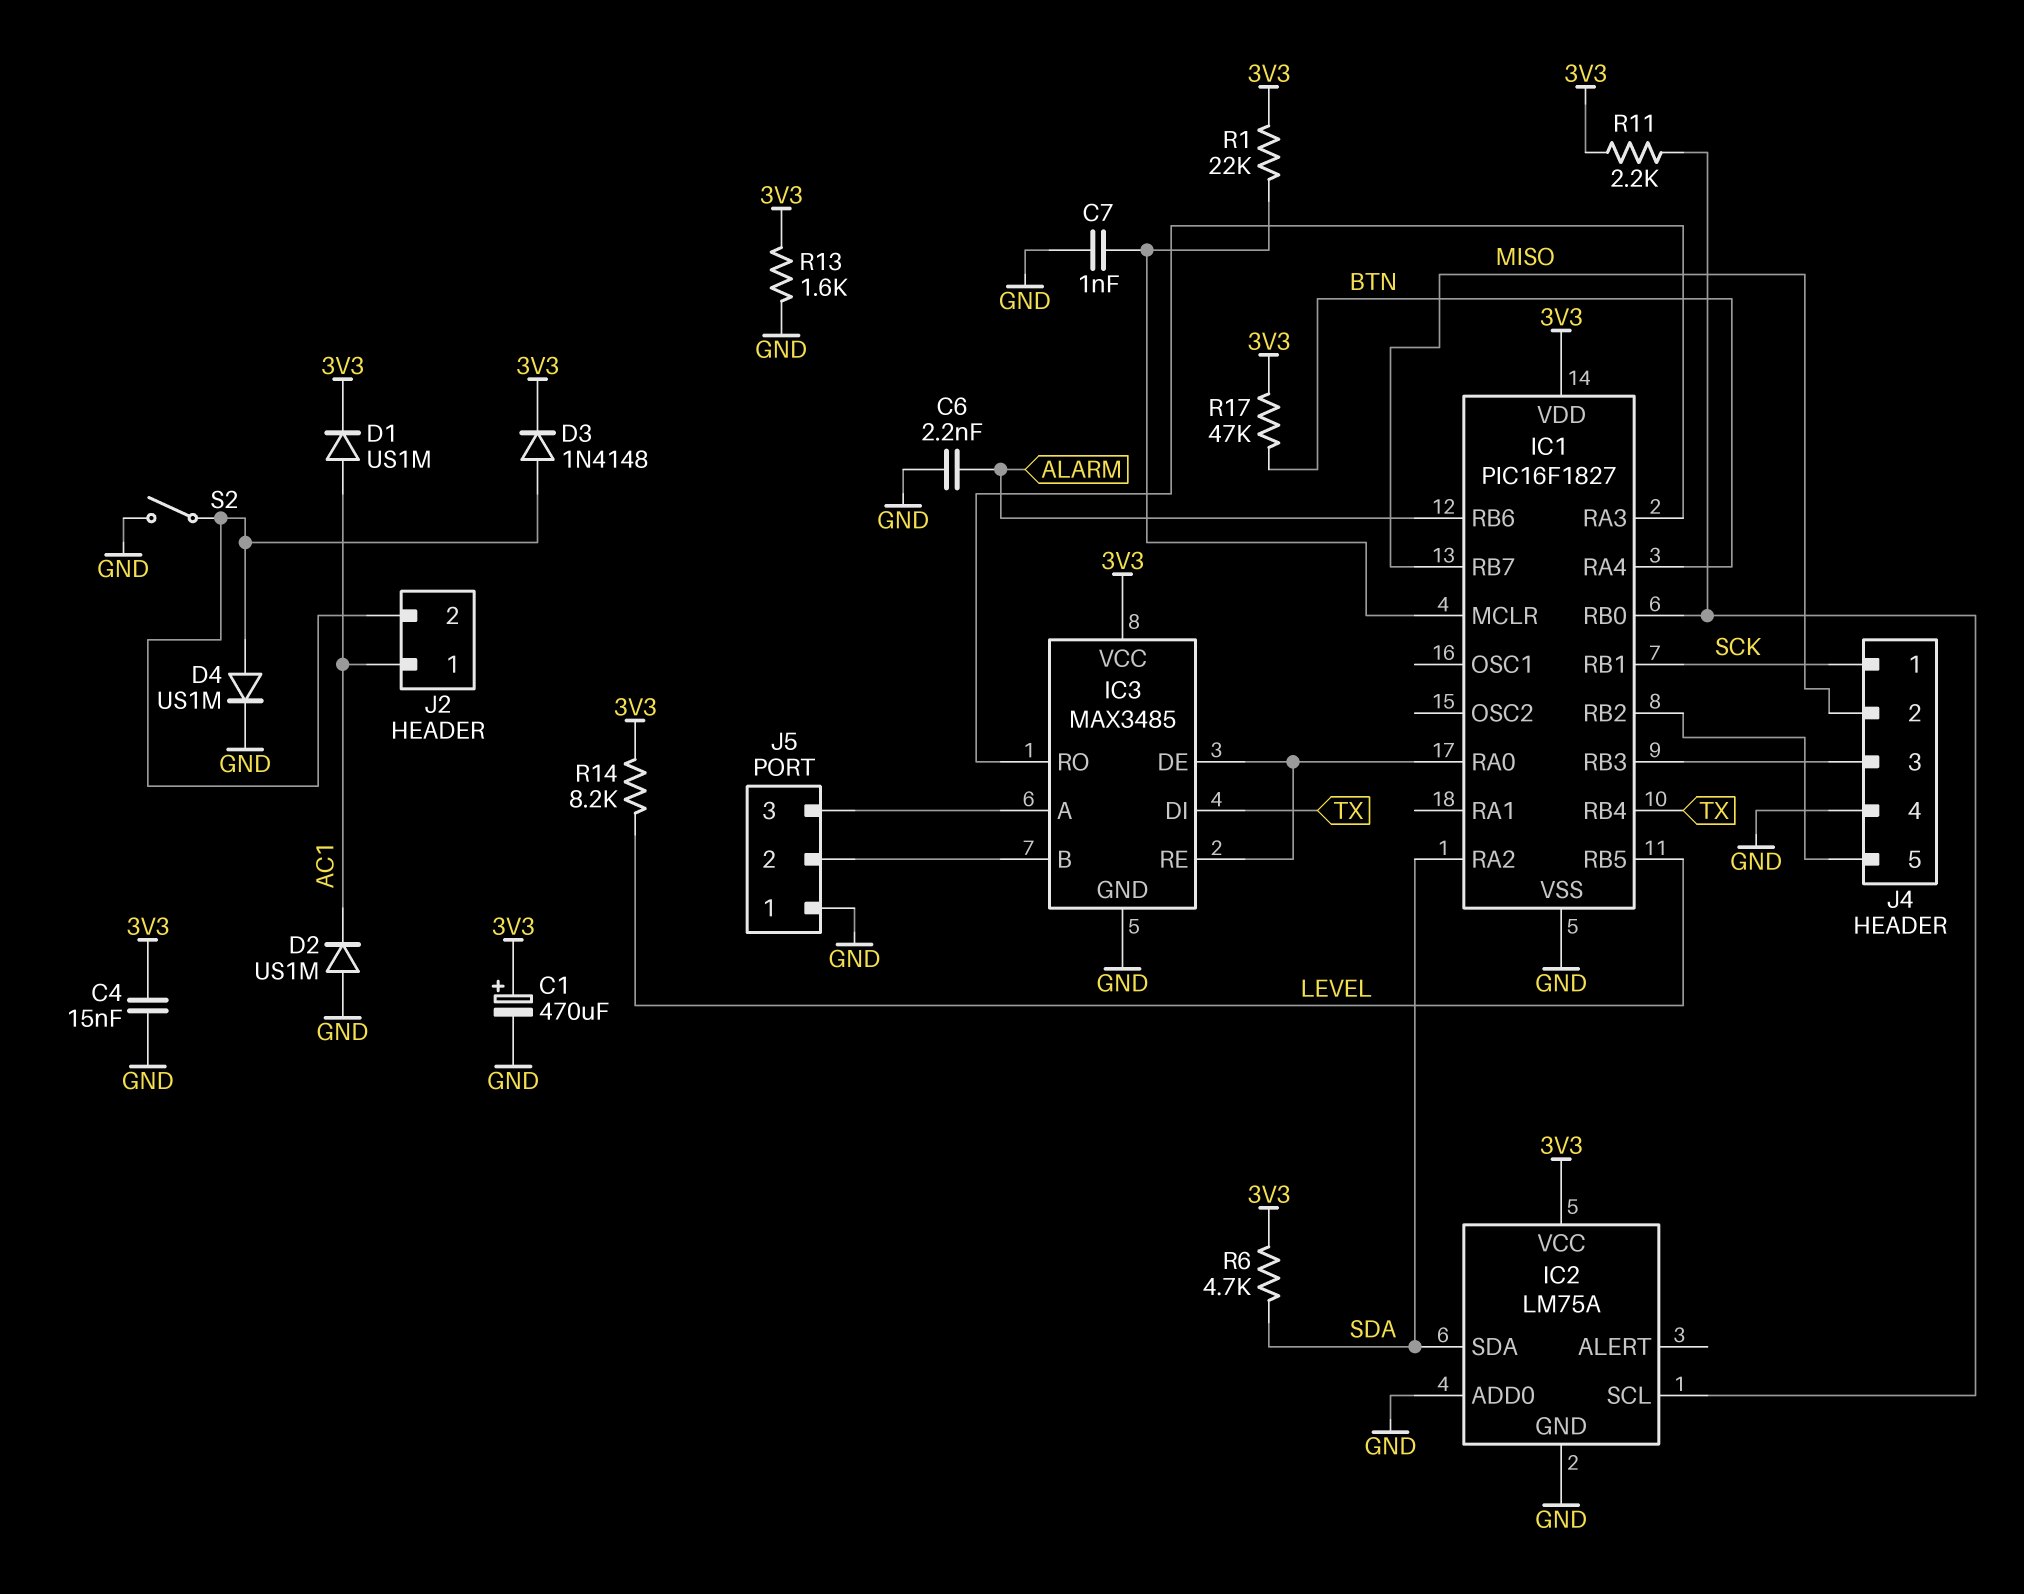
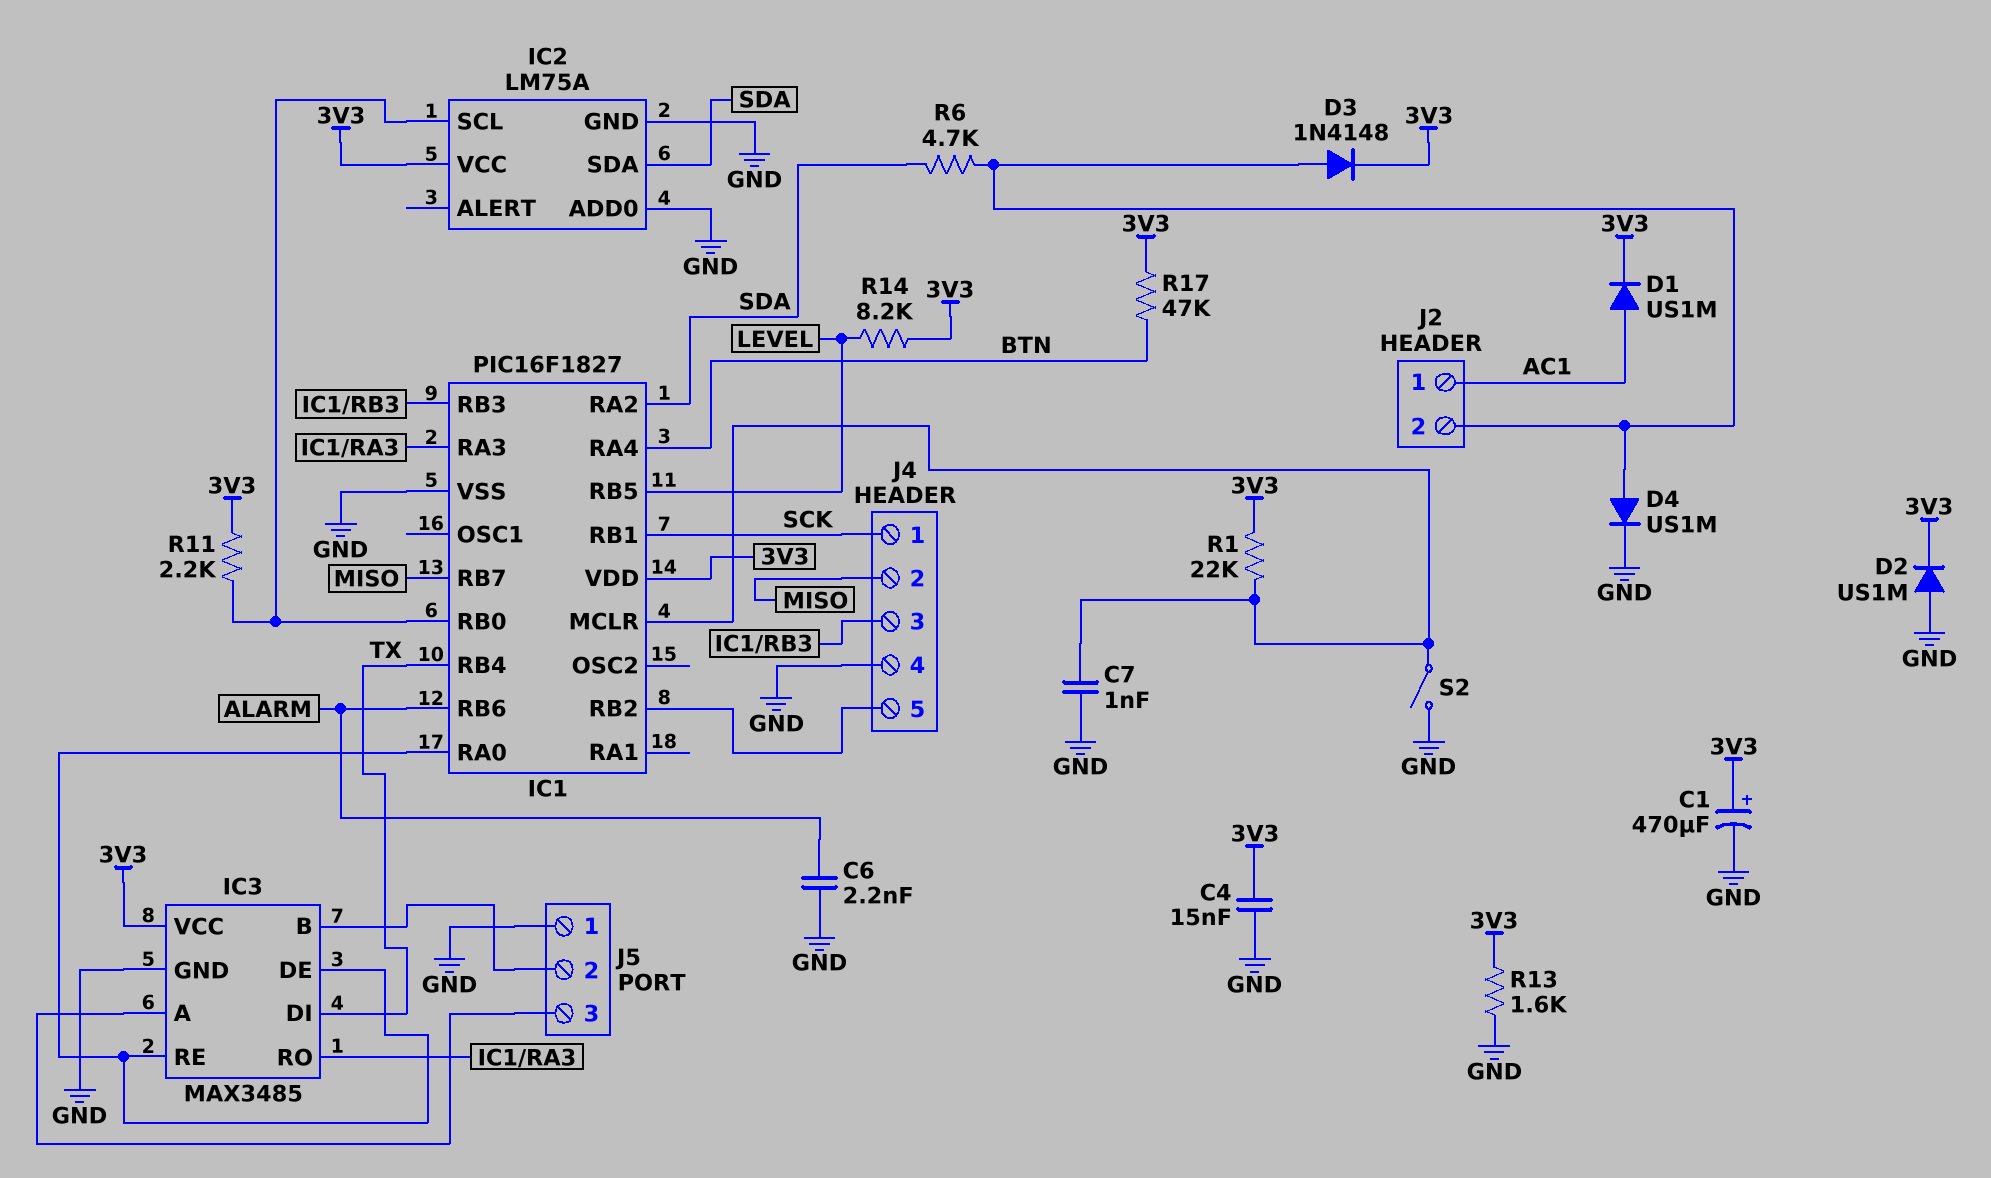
D2: diode US1M (A GND, K AC1) -> diode US1M (A GND, K 3V3)
R6: 4.7k (3V3, SDA) -> 4.7k (J2/2, SDA)
S2: switch (GND, J2/2) -> switch (GND, IC1/MCLR)

